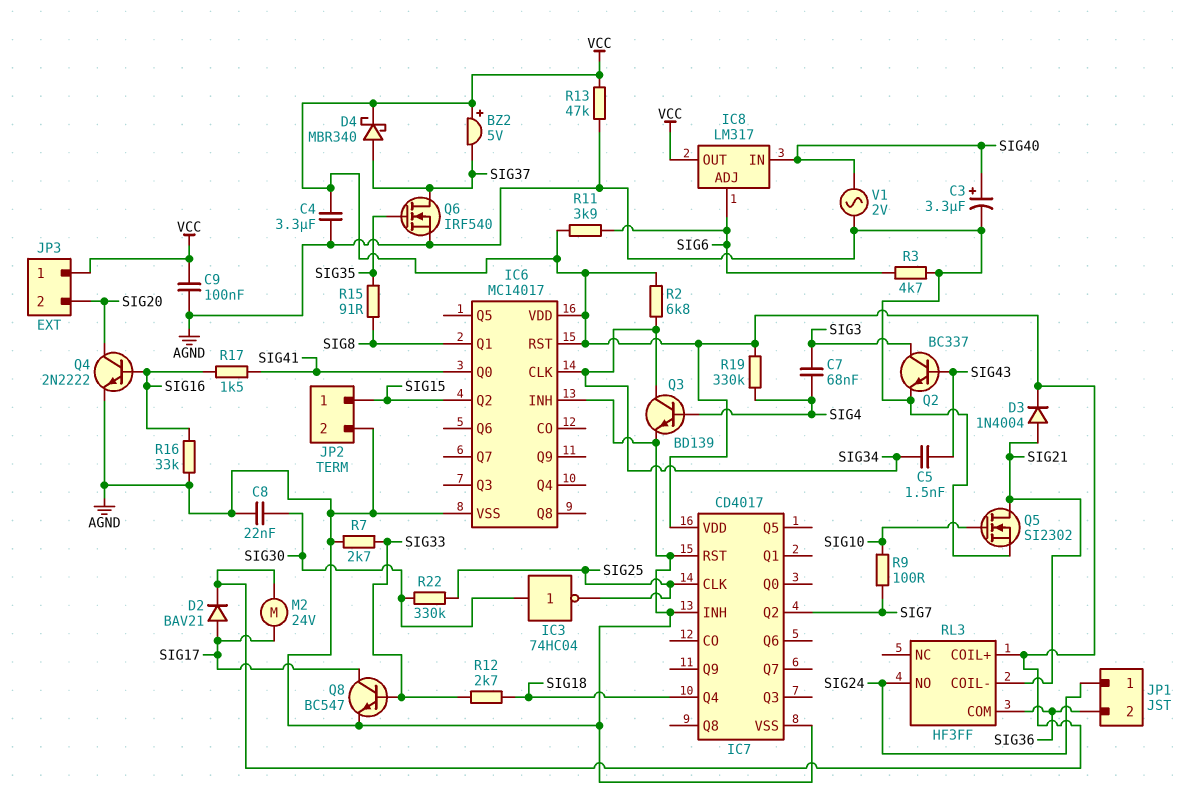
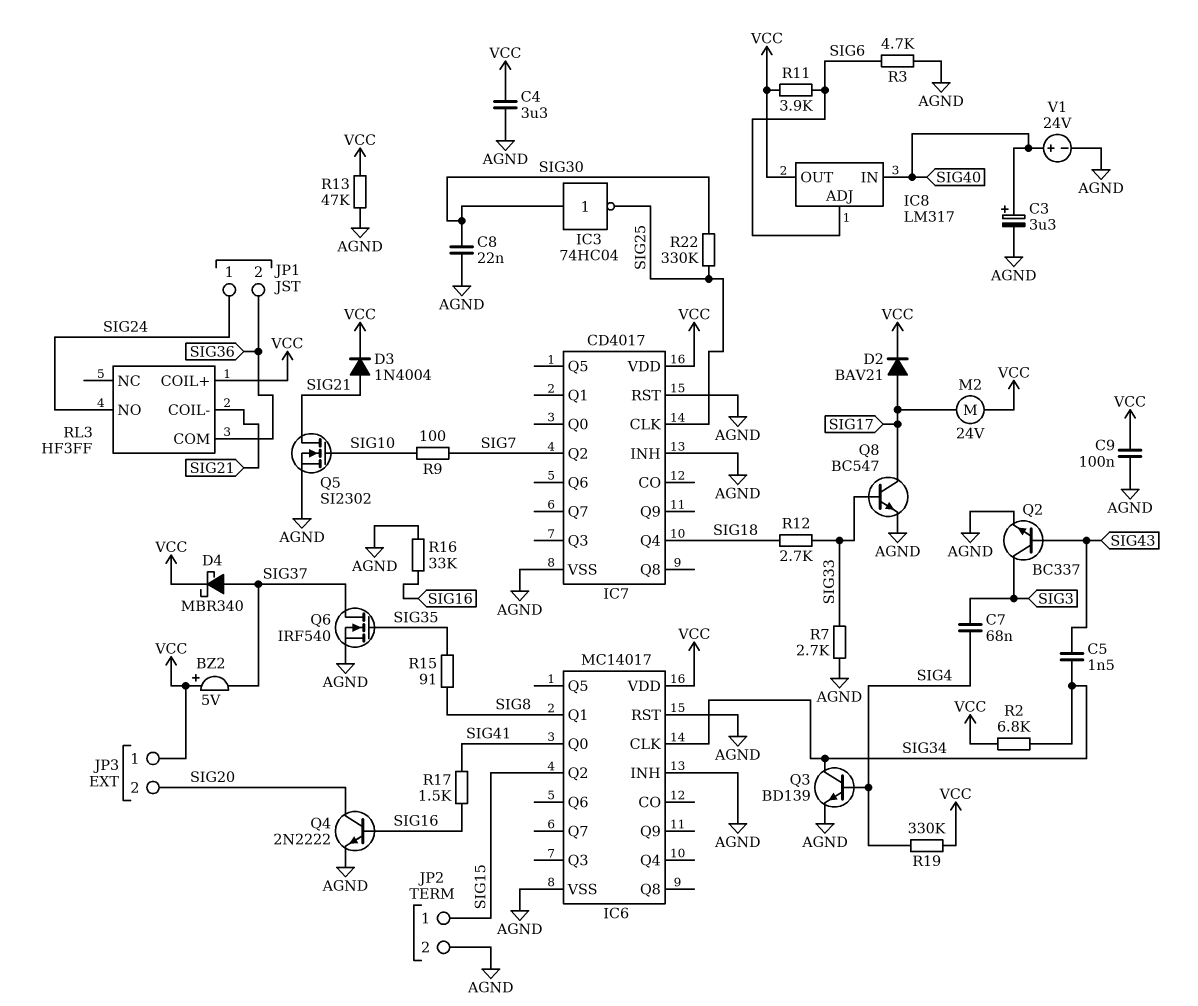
IC6 pin RST: VCC -> AGND
V1: AC 2V (AGND, SIG40) -> 24V (plus SIG40, minus AGND)

